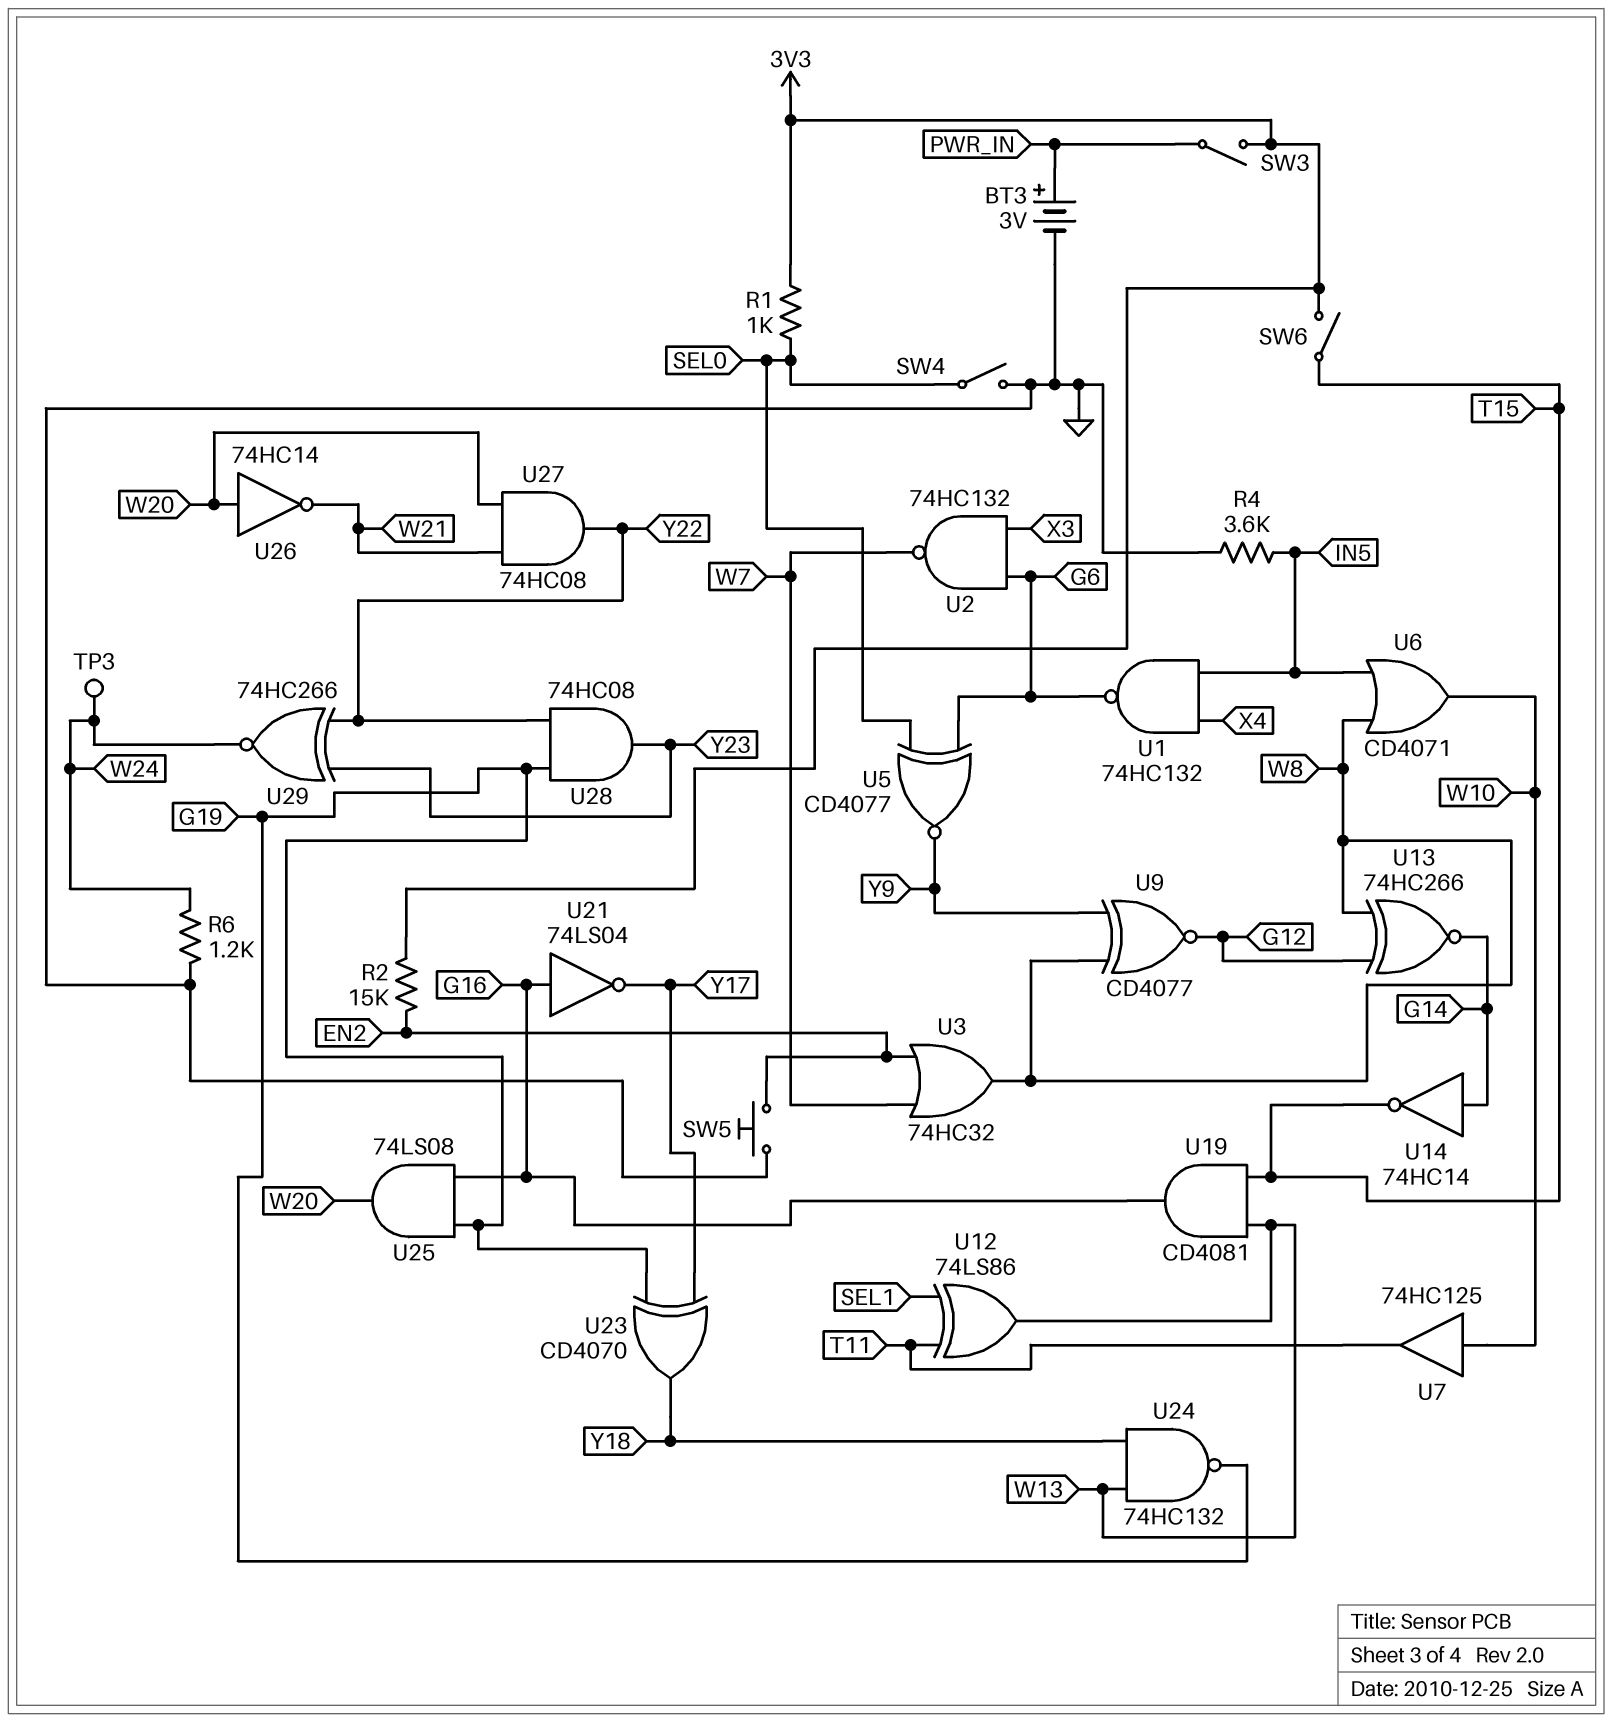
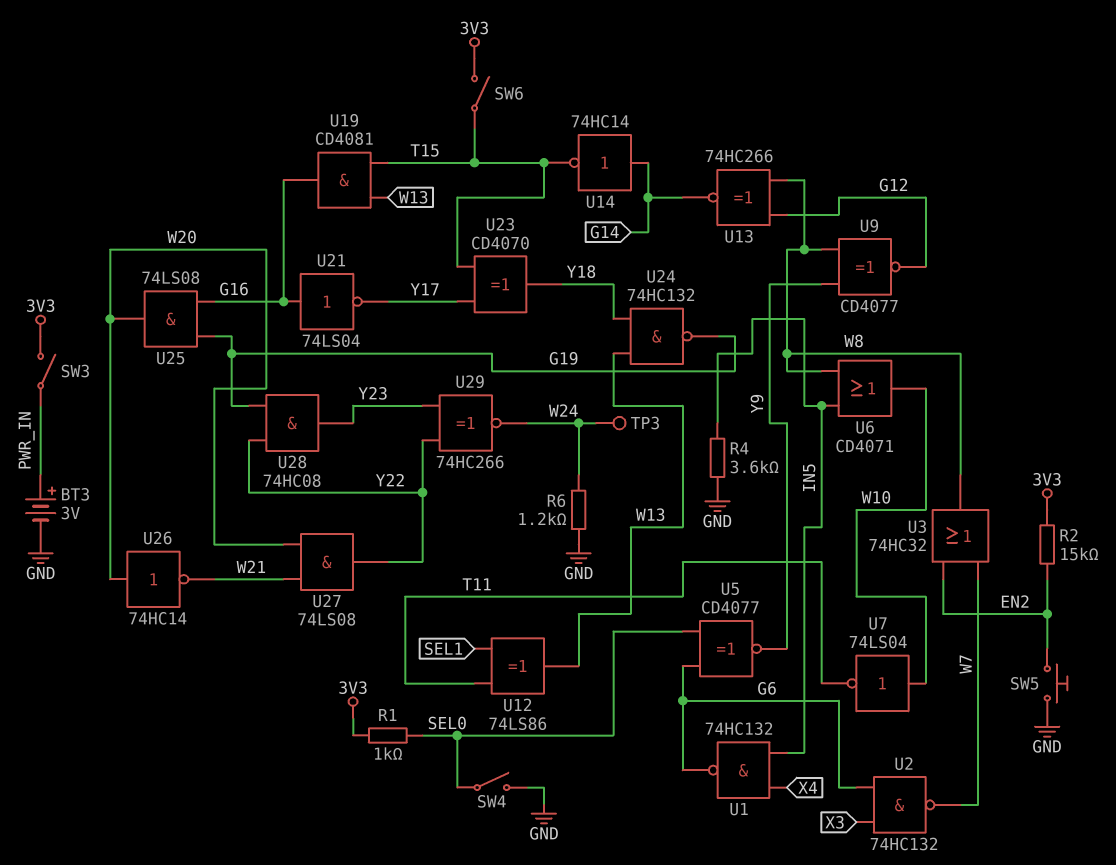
U7: buffer 74HC125 (in W10, out T11) -> NOT 74LS04 (in W10, out T11)
U23: XOR CD4070 (in G19, in Y17, out Y18) -> XOR CD4070 (in T15, in Y17, out Y18)
U27: AND 74HC08 (in W20, in W21, out Y22) -> AND 74LS08 (in W20, in W21, out Y22)

